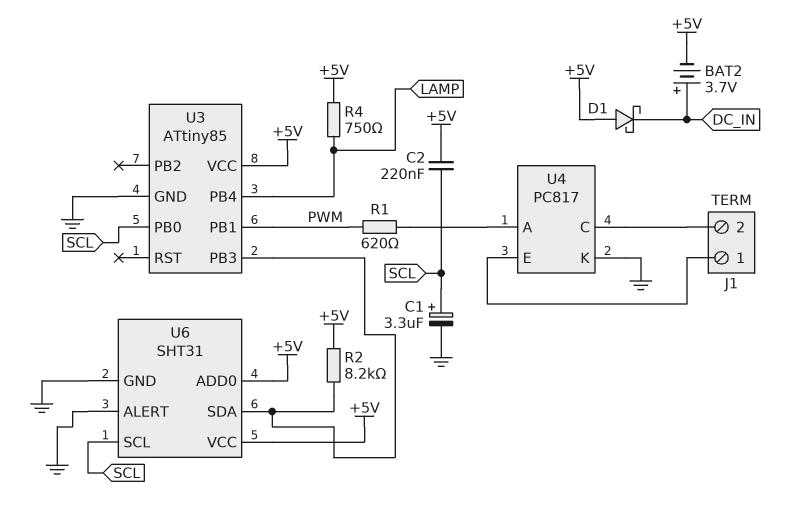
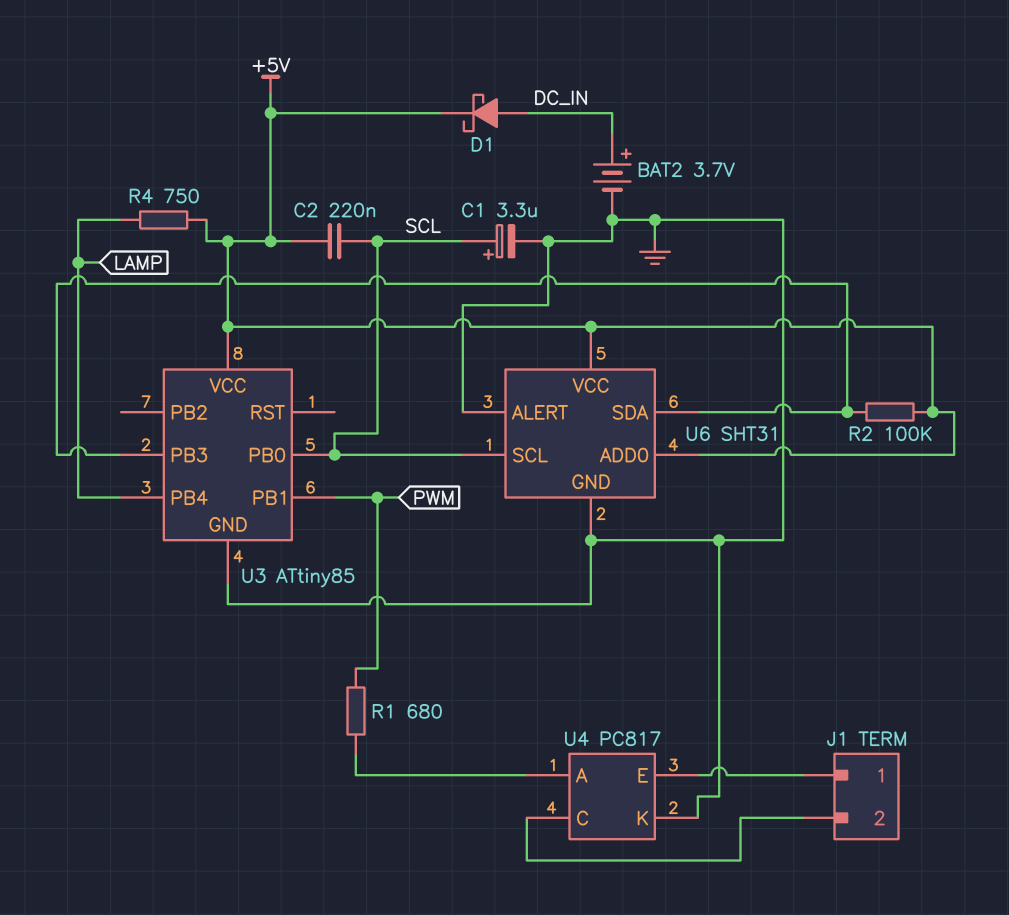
BAT2: 3.7V (plus DC_IN, minus +5V) -> 3.7V (plus DC_IN, minus GND)
D1: schottky (A +5V, K DC_IN) -> schottky (A DC_IN, K +5V)
R1: 620 (PWM, U4/A) -> 680 (PWM, U4/A)
R2: 8.2k (+5V, U3/PB3) -> 100k (+5V, U3/PB3)

